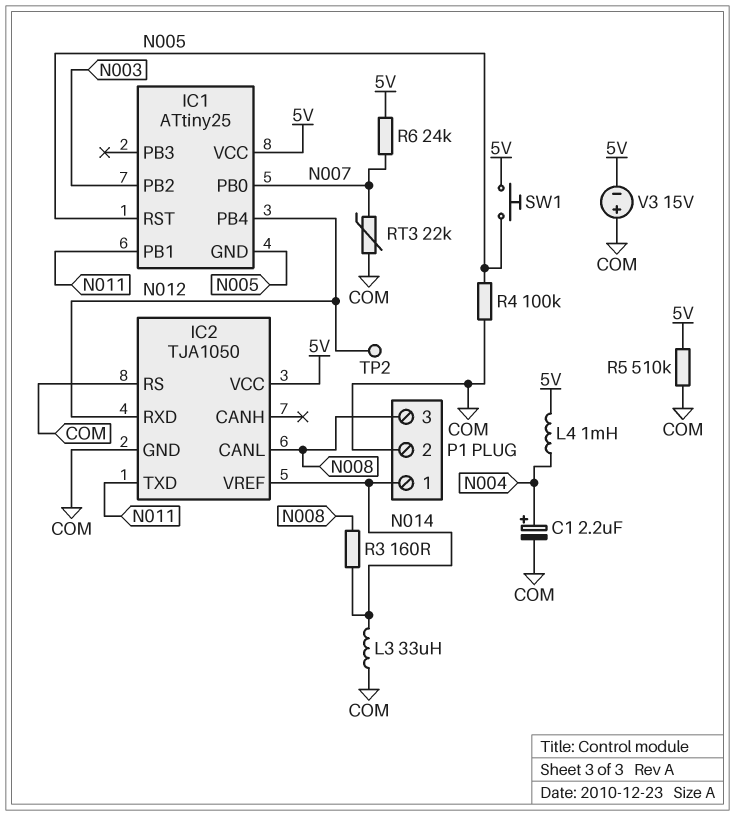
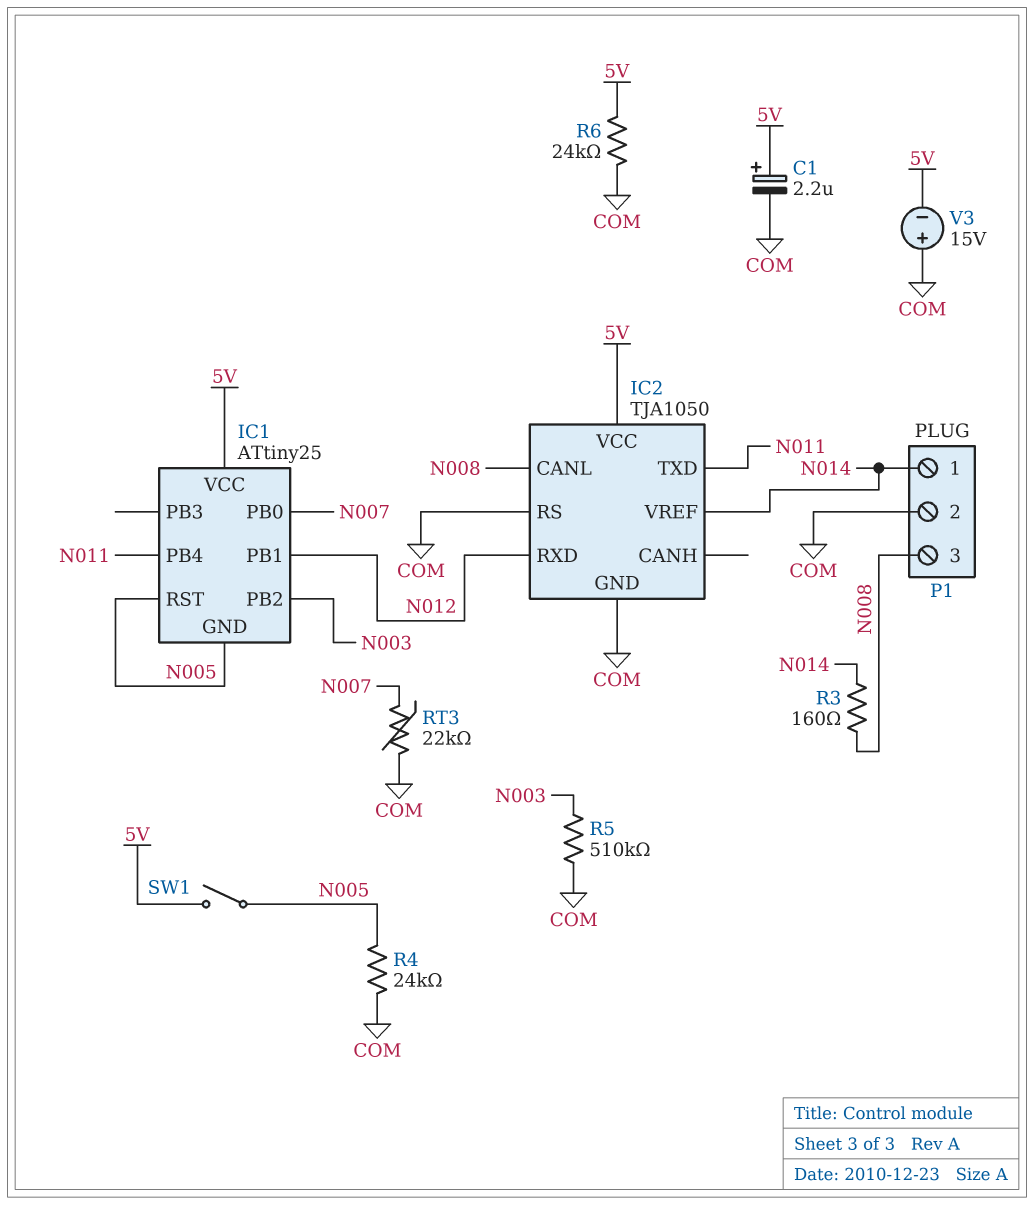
C1: 2.2uF (plus N004, minus COM) -> 2.2uF (plus 5V, minus COM)
IC1 pin PB1: N011 -> N012
IC1 pin PB4: N012 -> N011
L3: 33uH (COM, N014) -> none
L4: 1mH (5V, N004) -> none
R4: 100k (COM, N005) -> 24k (COM, N005)
R5: 510k (5V, COM) -> 510k (COM, N003)
R6: 24k (5V, N007) -> 24k (5V, COM)
SW1: button (5V, N005) -> switch (5V, N005)
TP2: test point (N012) -> none

